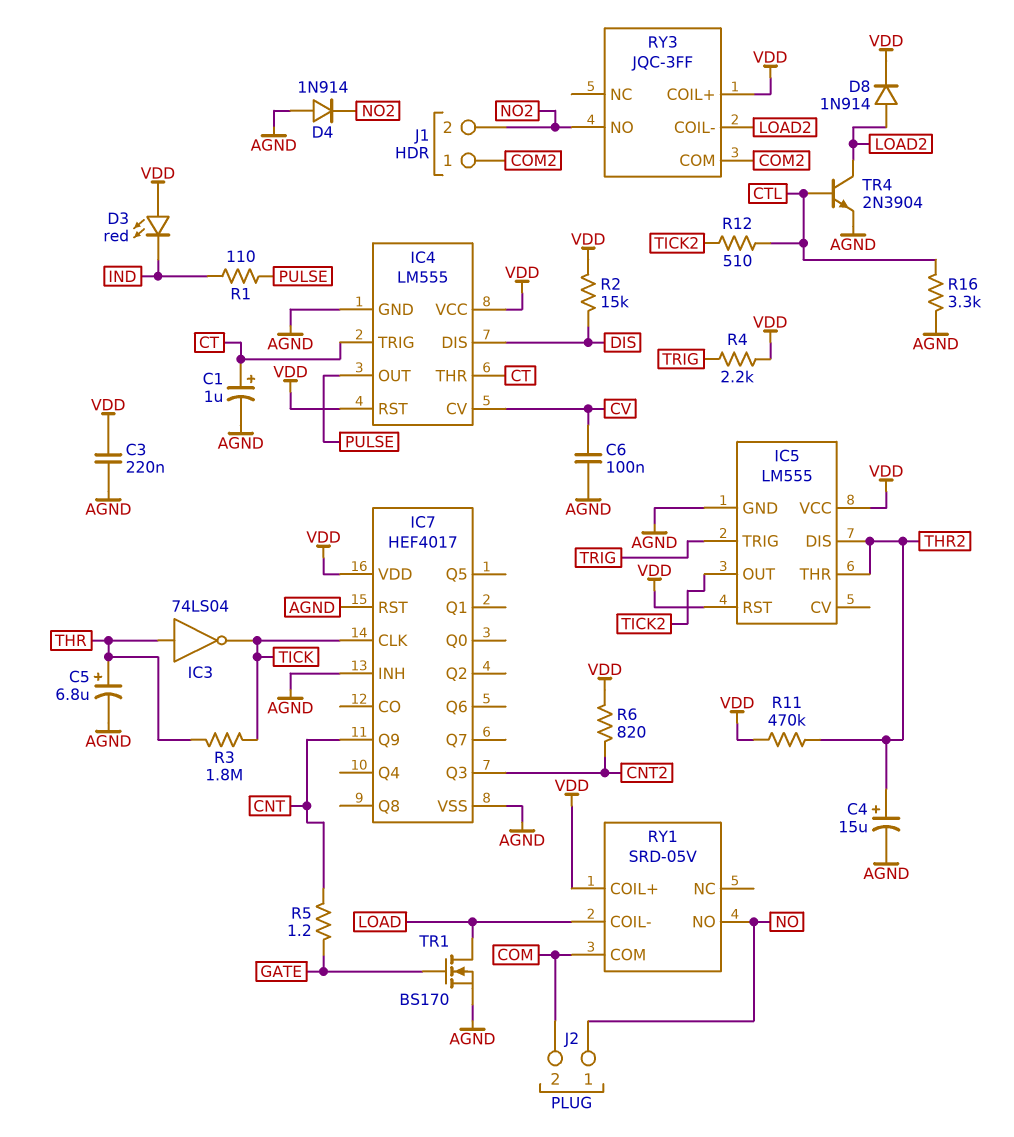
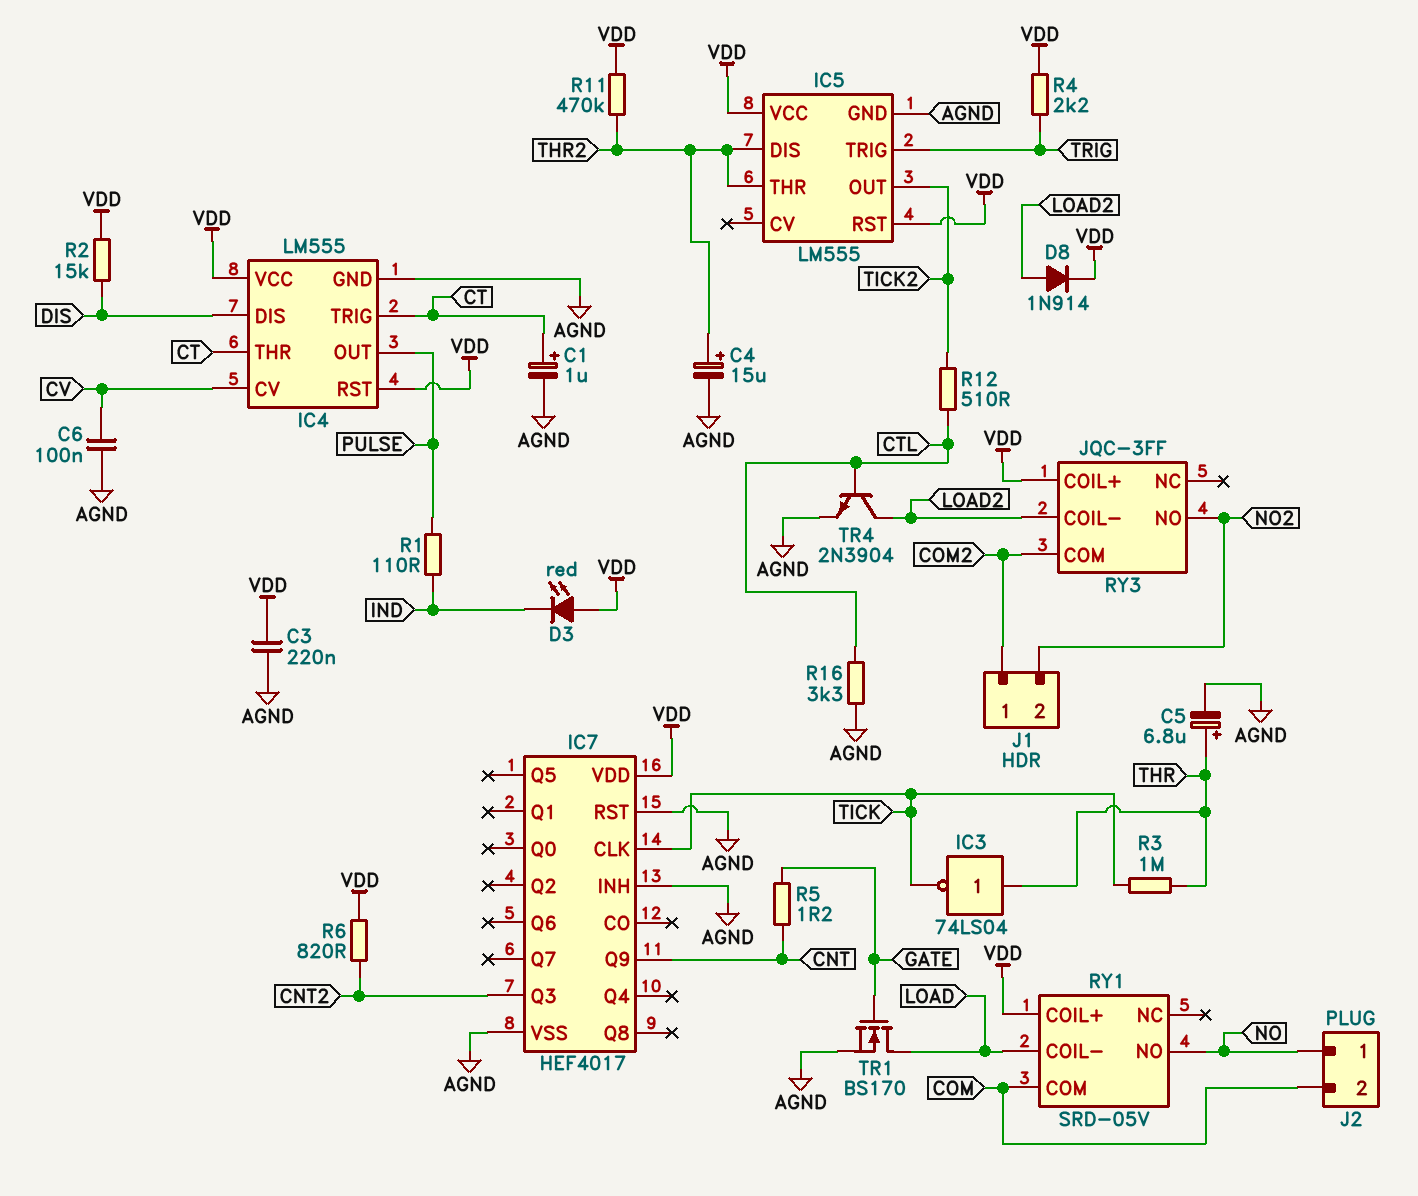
D4: diode 1N914 (A AGND, K NO2) -> none
R3: 1.8M (THR, TICK) -> 1M (THR, TICK)

